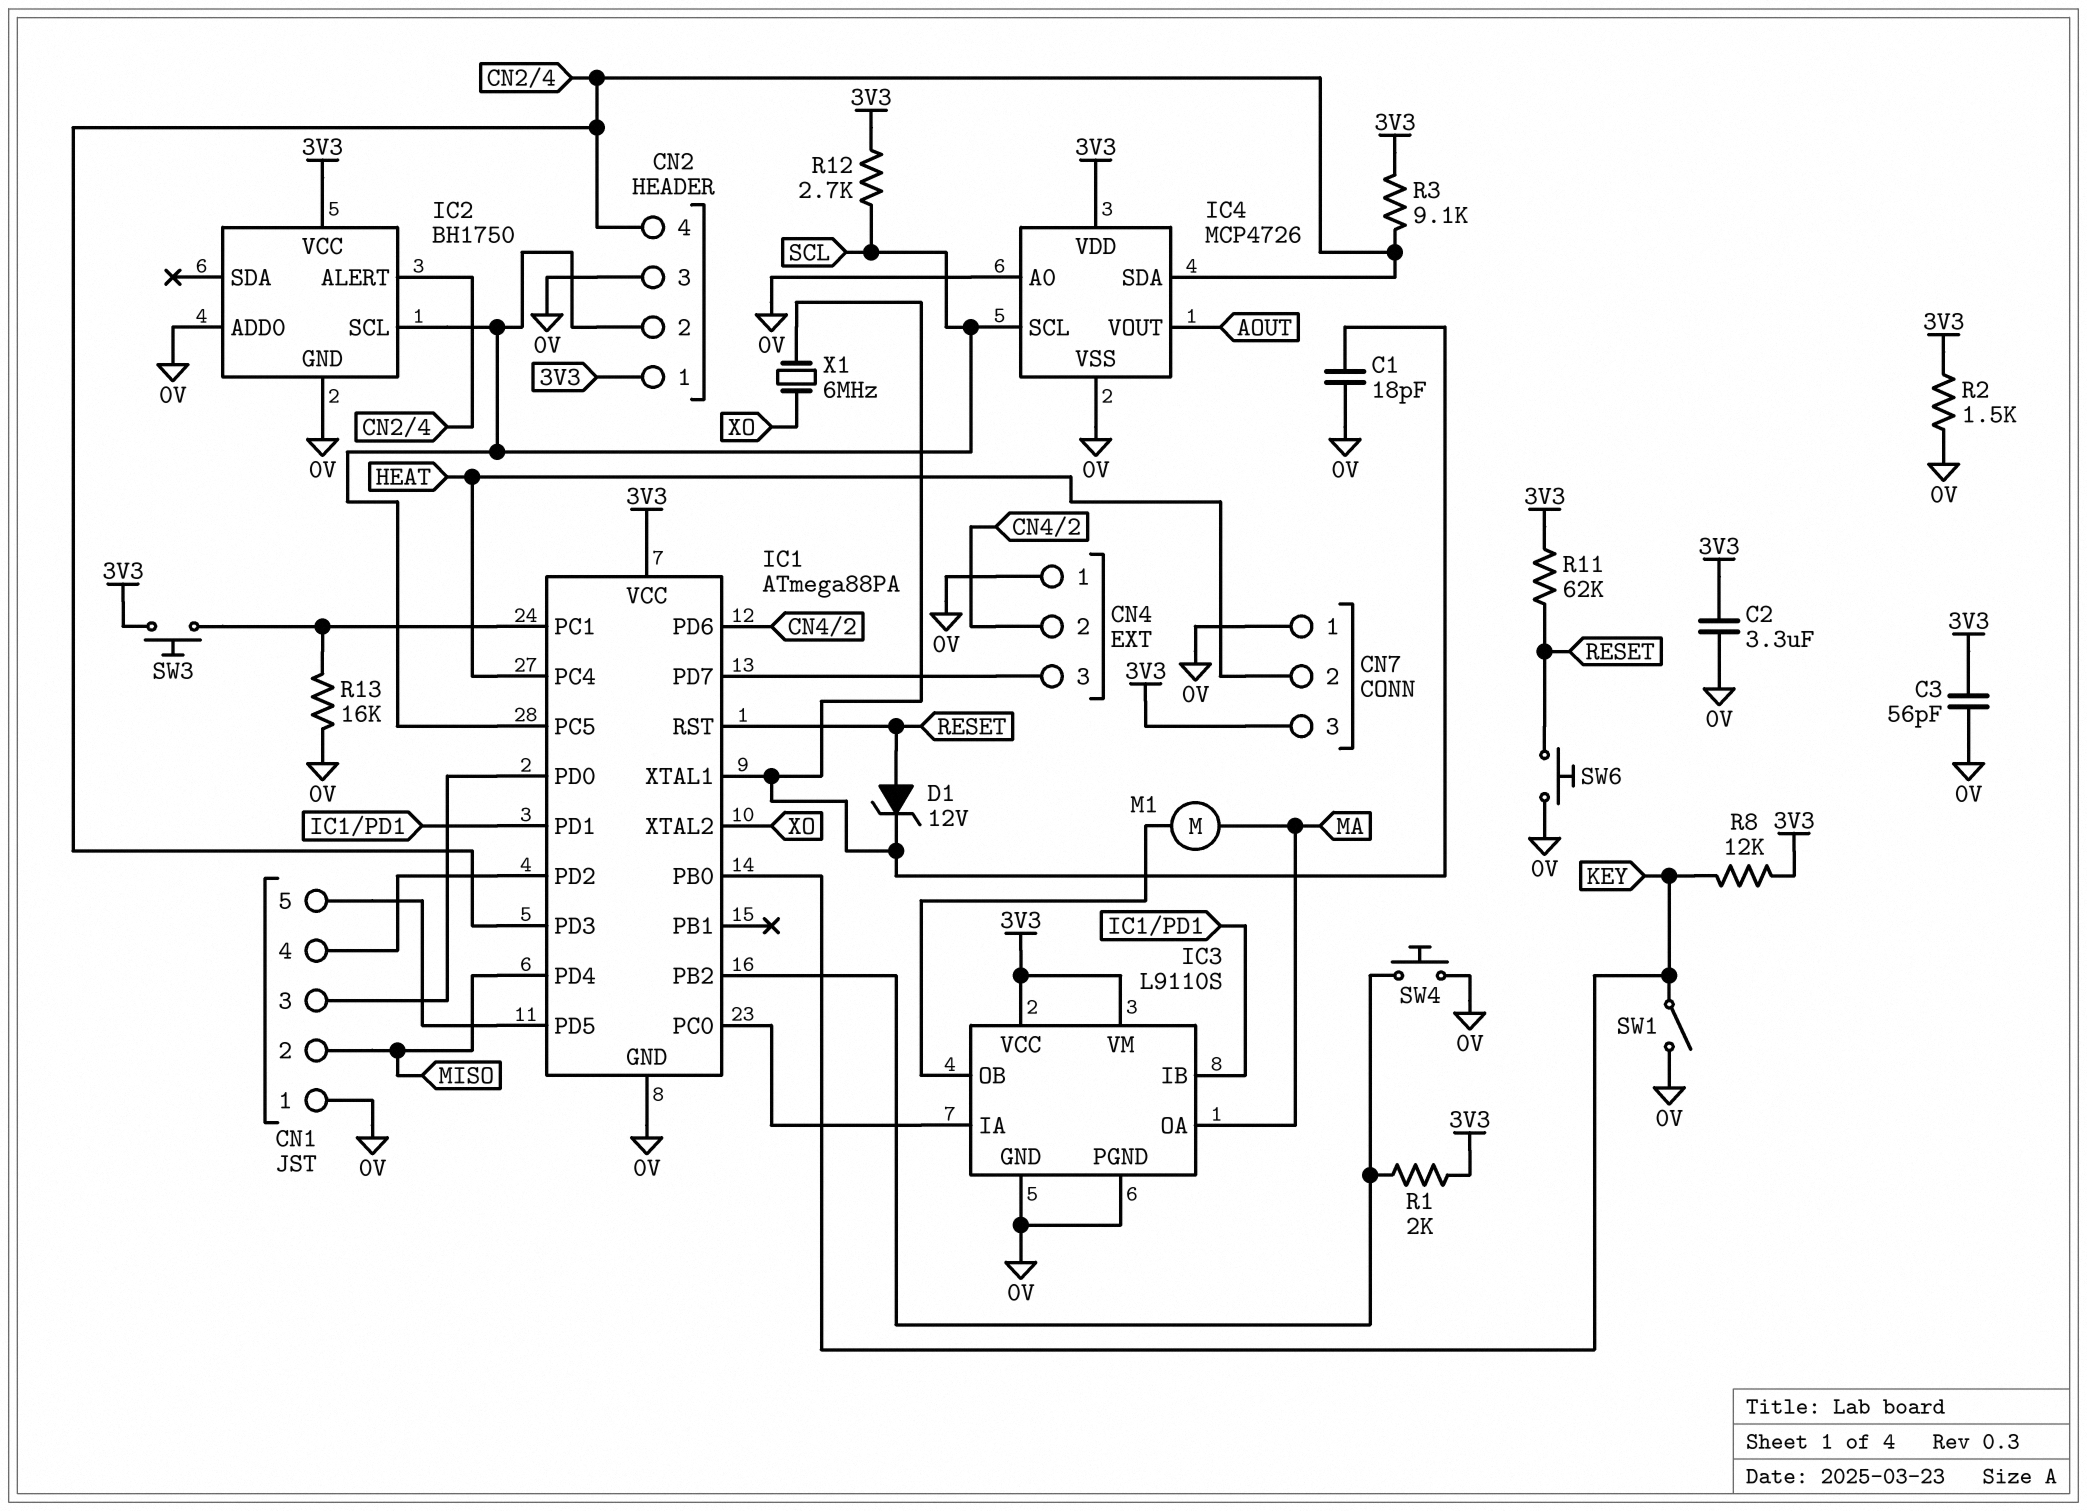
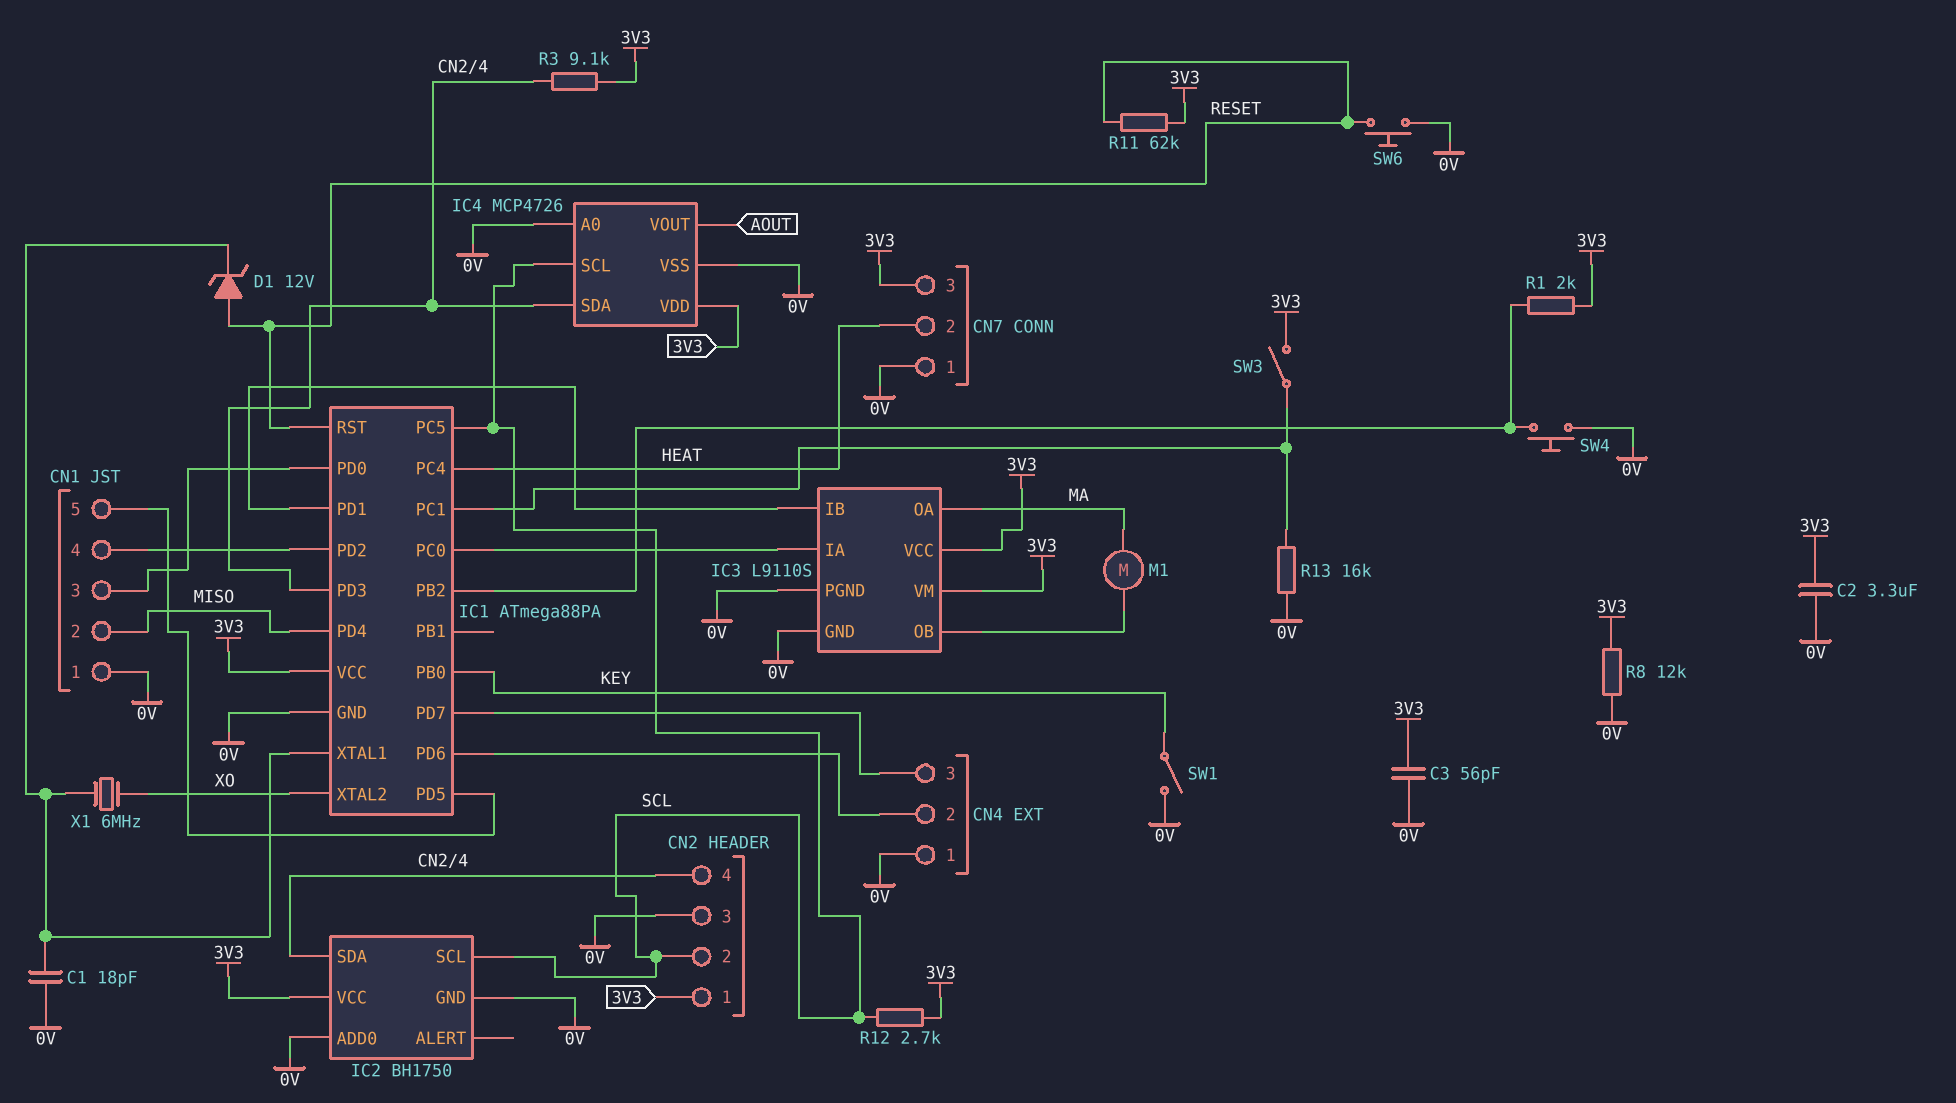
IC2 pin ALERT: CN2/4 -> none
IC2 pin SDA: none -> CN2/4
R2: 1.5k (0V, 3V3) -> none
R8: 12k (3V3, KEY) -> 12k (0V, 3V3)
SW3: button (3V3, IC1/PC1) -> switch (3V3, IC1/PC1)

